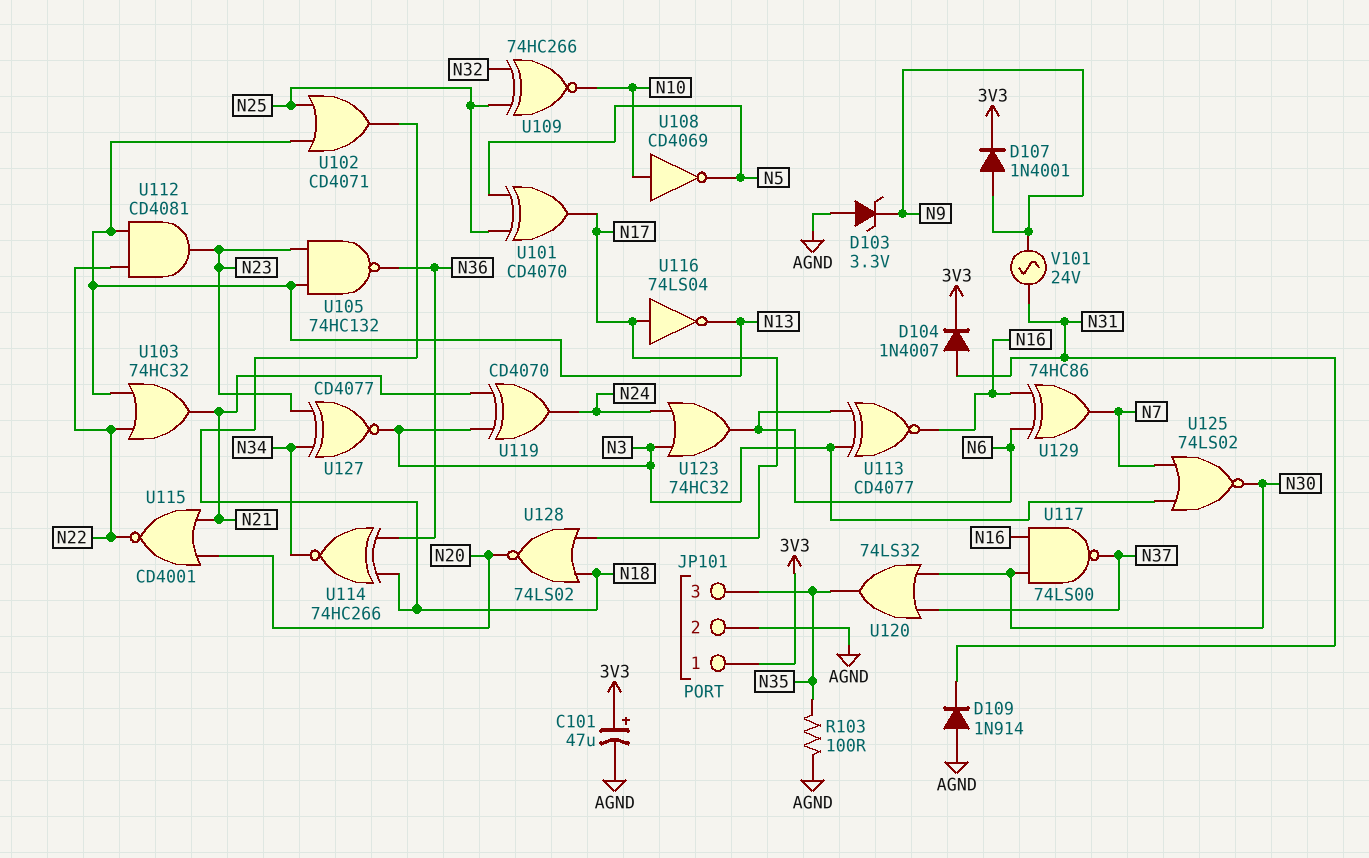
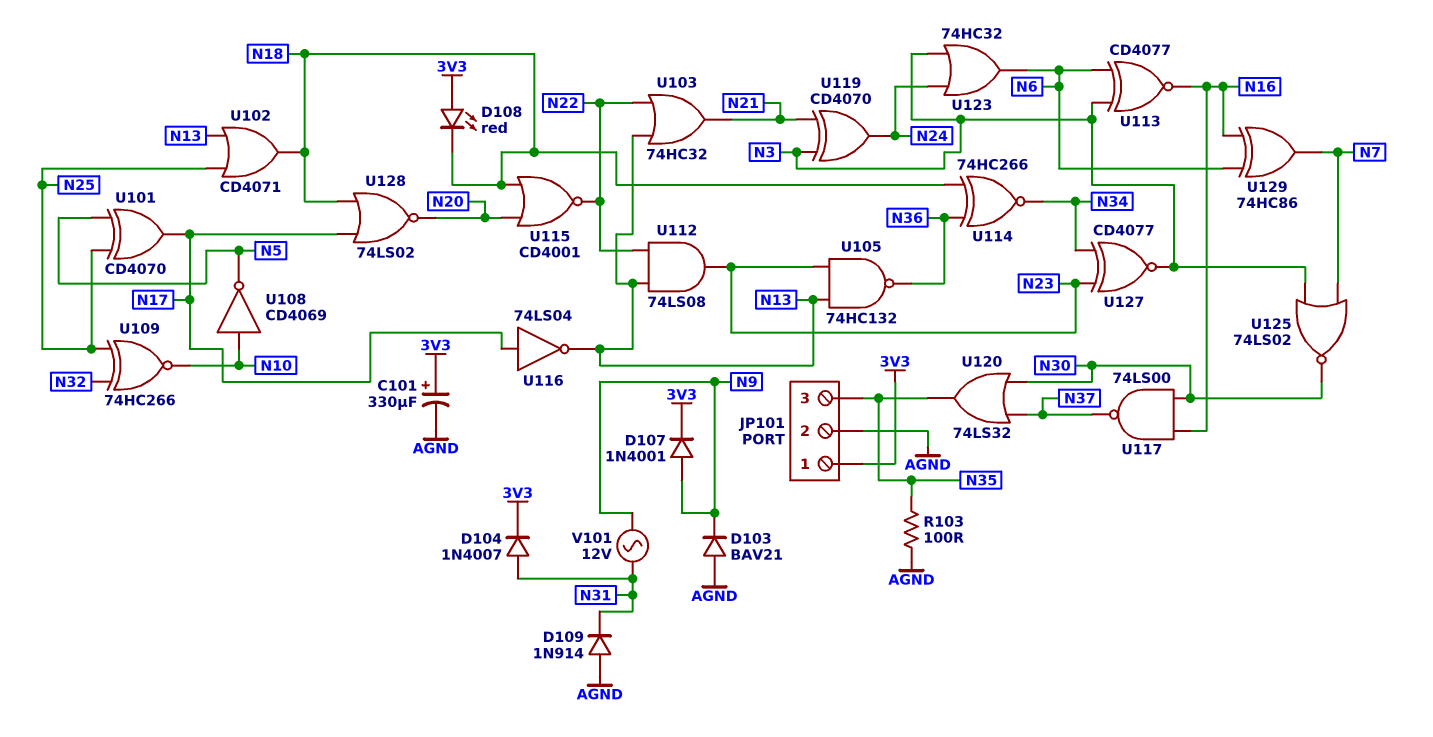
C101: 47uF (plus 3V3, minus AGND) -> 330uF (plus 3V3, minus AGND)
D103: zener 3.3V (A AGND, K N9) -> diode BAV21 (A AGND, K N9)
D108: none -> LED red (A 3V3, K N18)
U112: AND CD4081 (in N13, in N22, out N23) -> AND 74LS08 (in N13, in N22, out N23)
U115: NOR CD4001 (in N20, in N21, out N22) -> NOR CD4001 (in N18, in N20, out N22)
V101: AC 24V (N9, N31) -> AC 12V (N9, N31)

